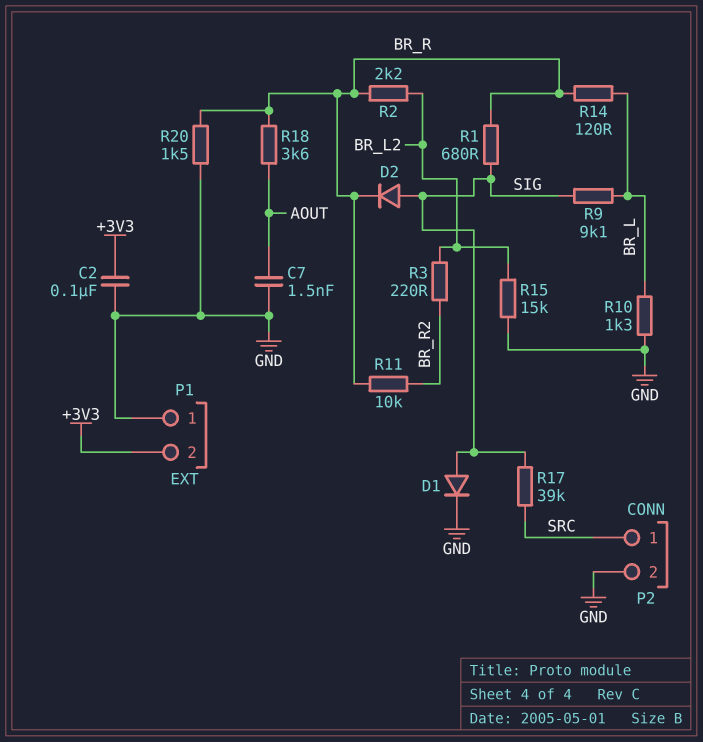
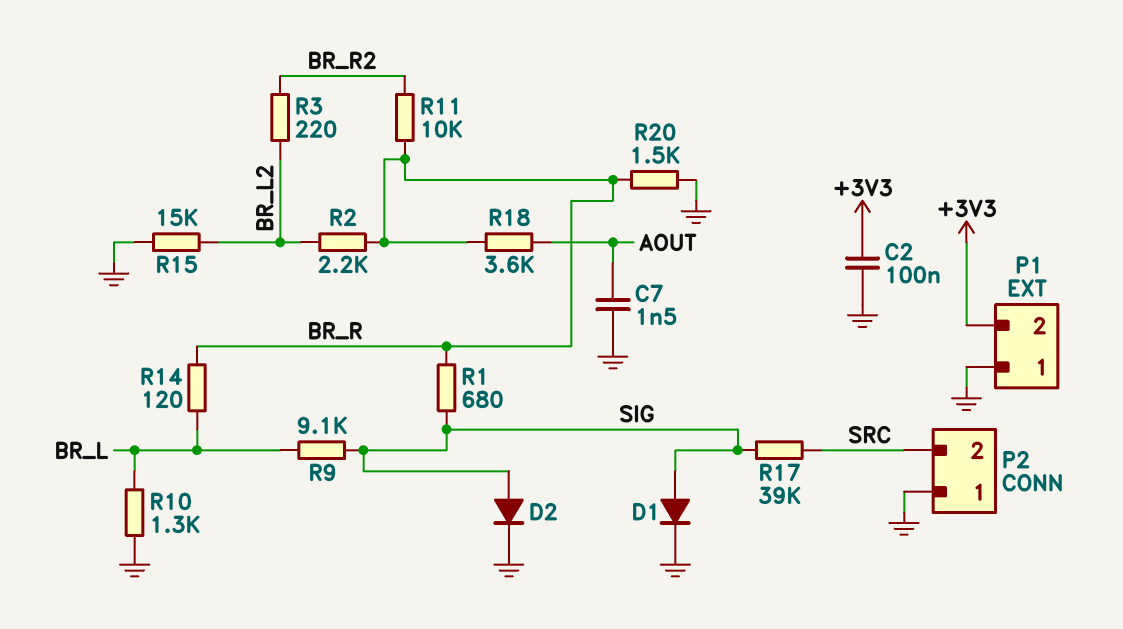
D2: diode (A SIG, K BR_R) -> diode (A SIG, K GND)
P2 pin 1: SRC -> GND
P2 pin 2: GND -> SRC

